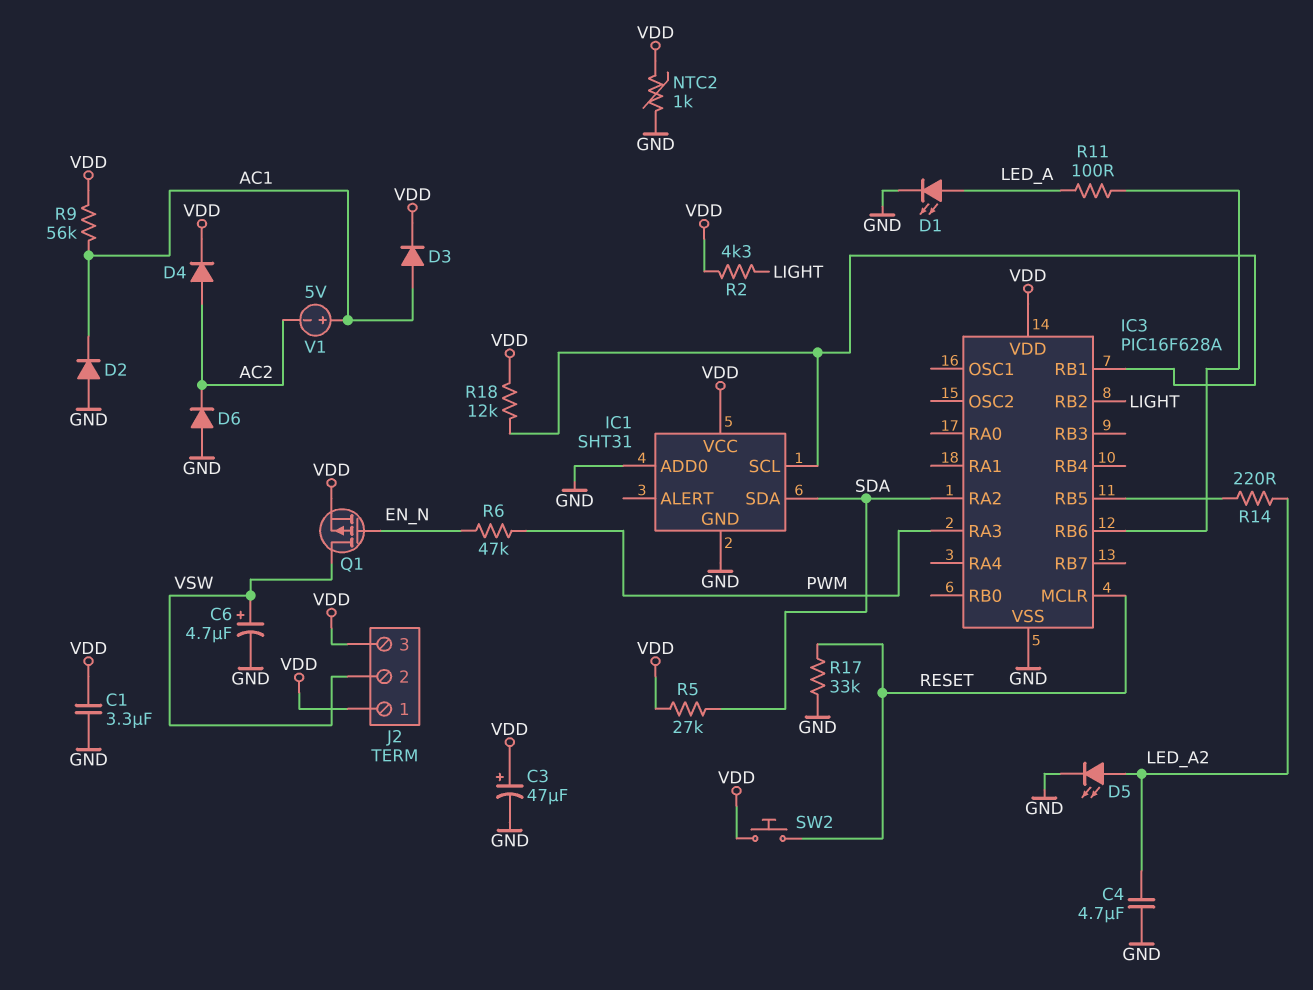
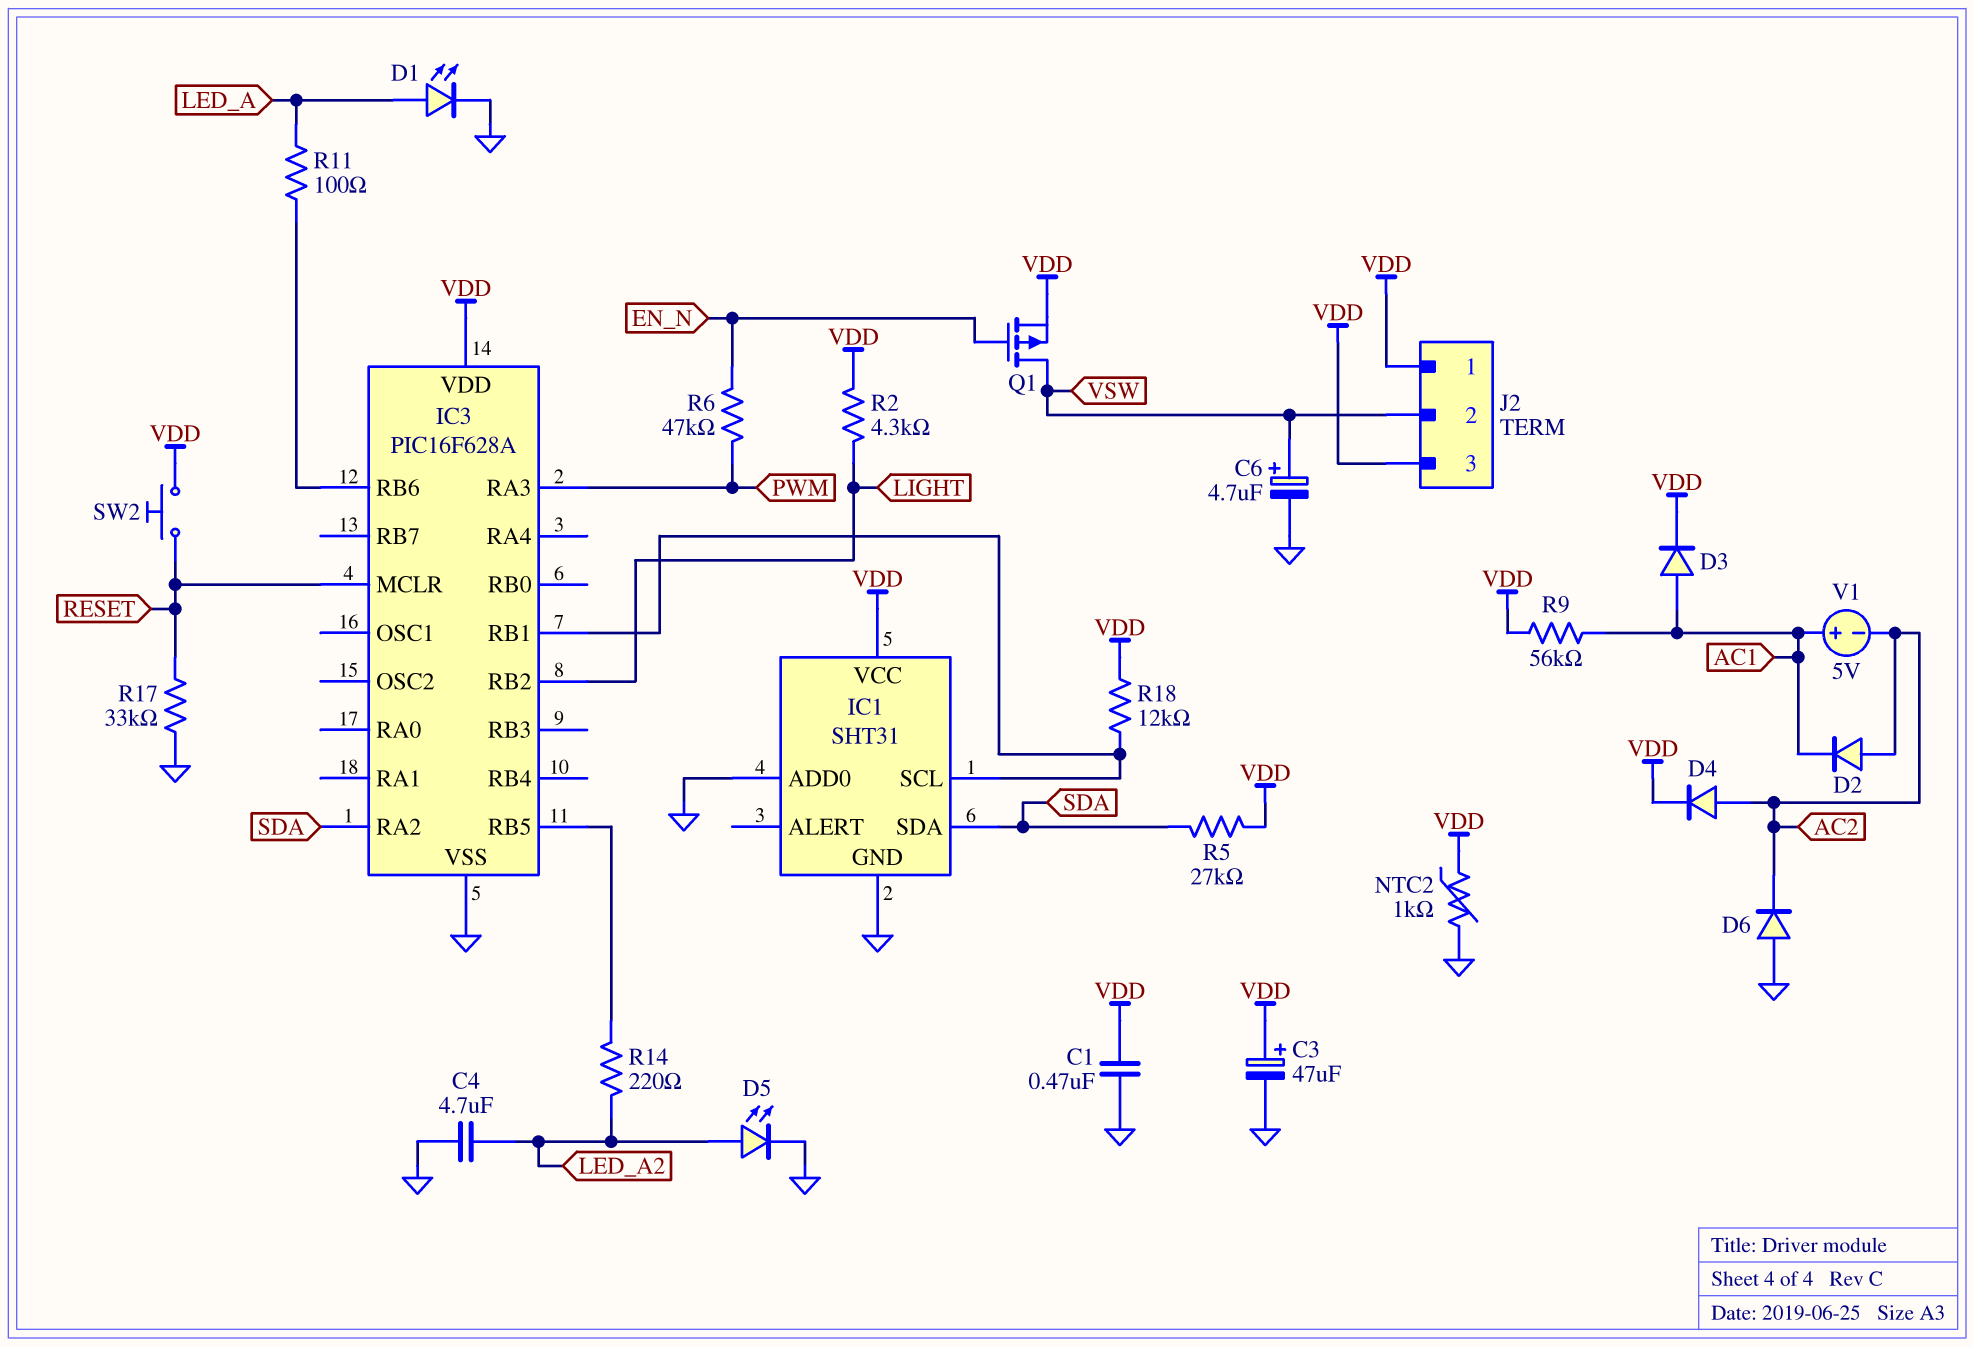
C1: 3.3uF (GND, VDD) -> 470nF (GND, VDD)
D2: diode (A GND, K AC1) -> diode (A AC2, K AC1)

